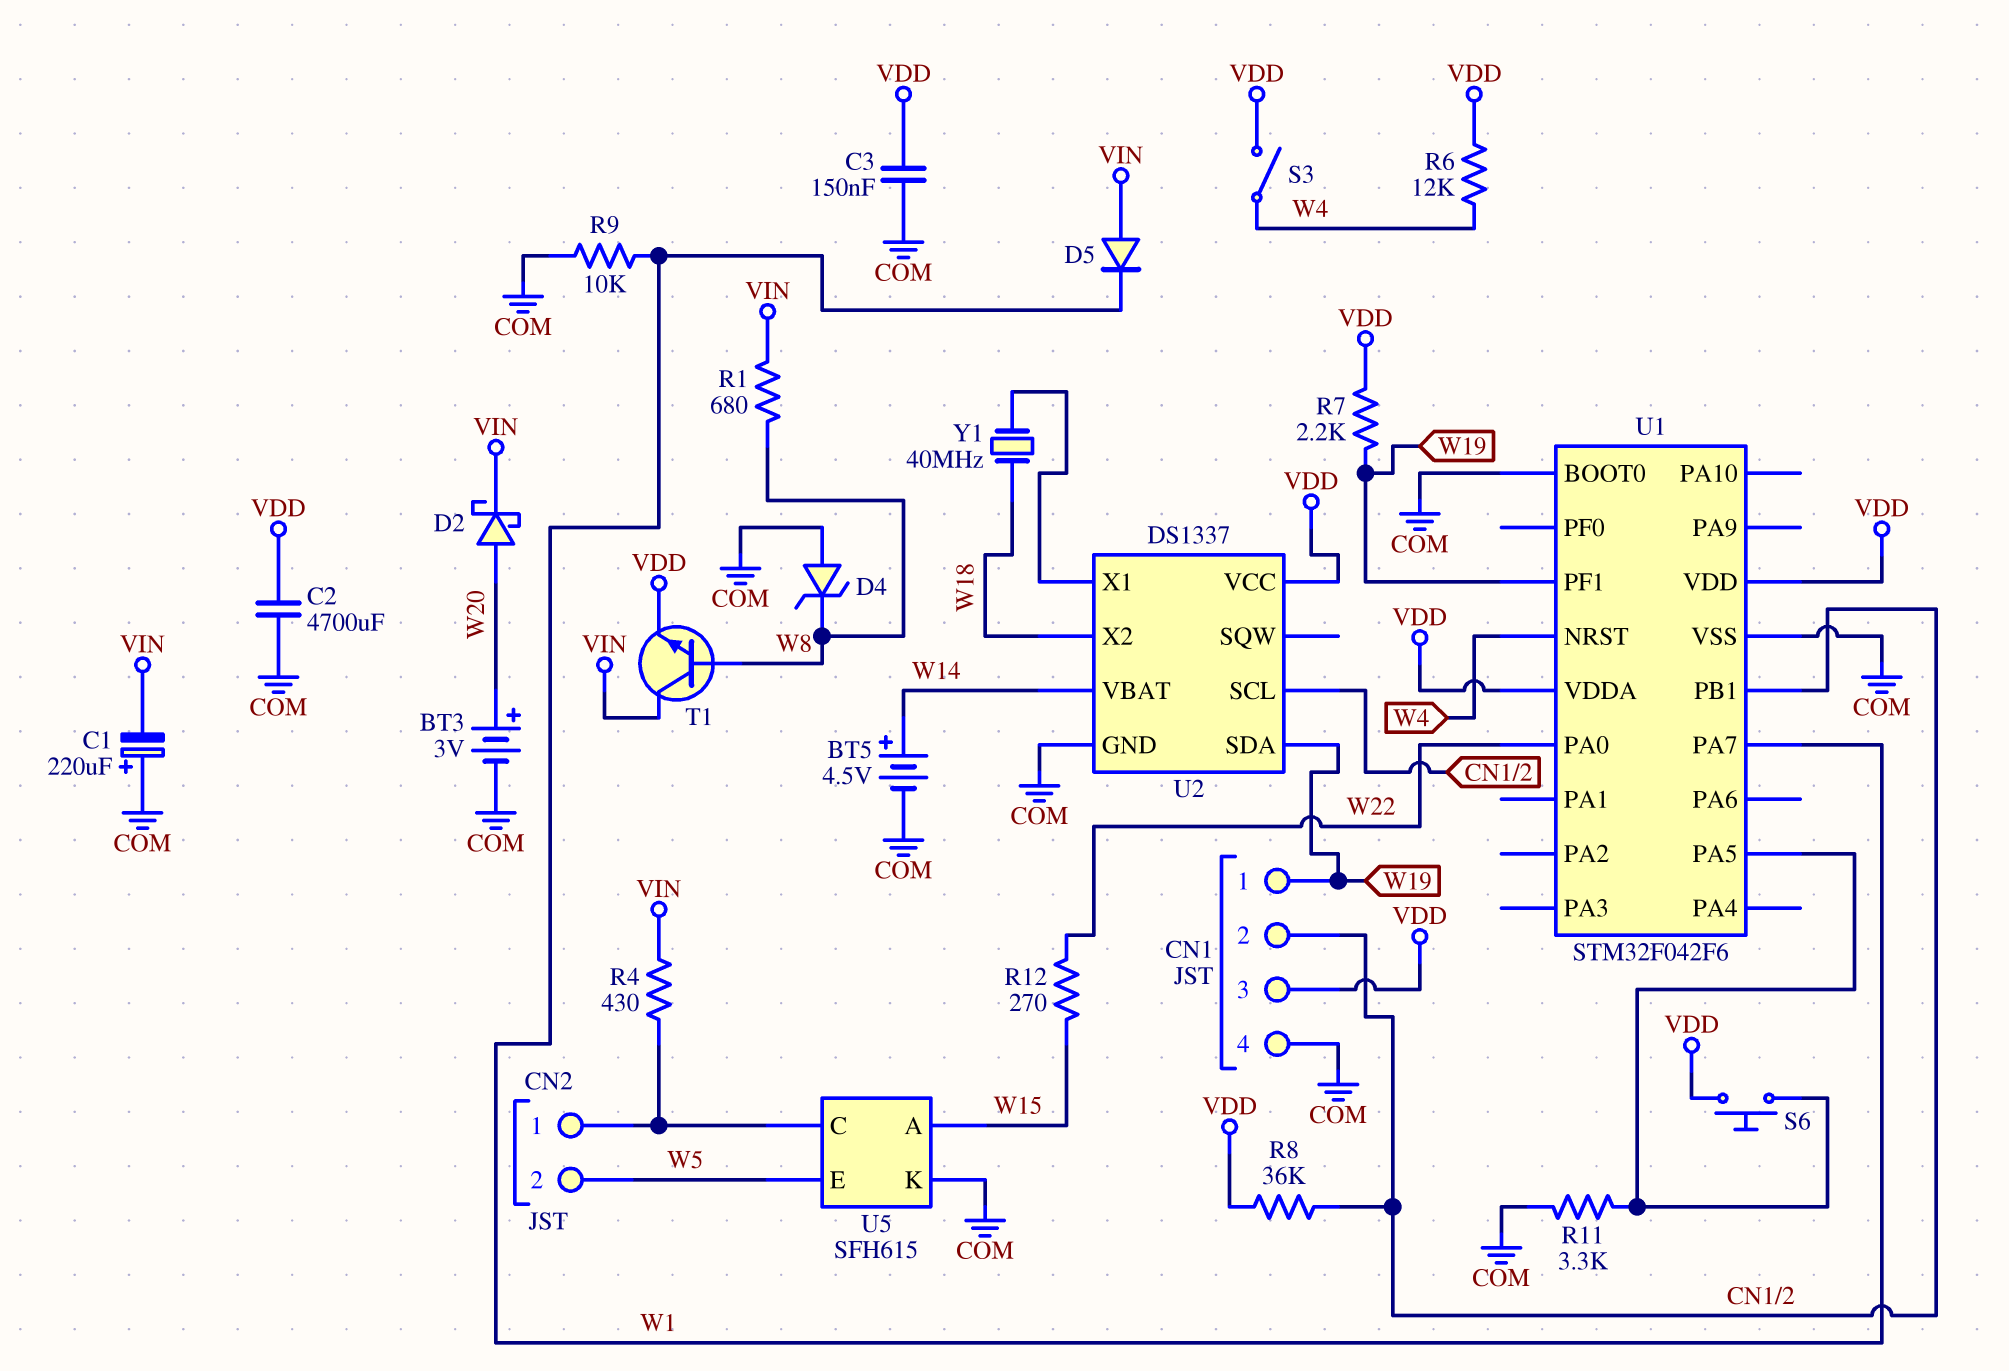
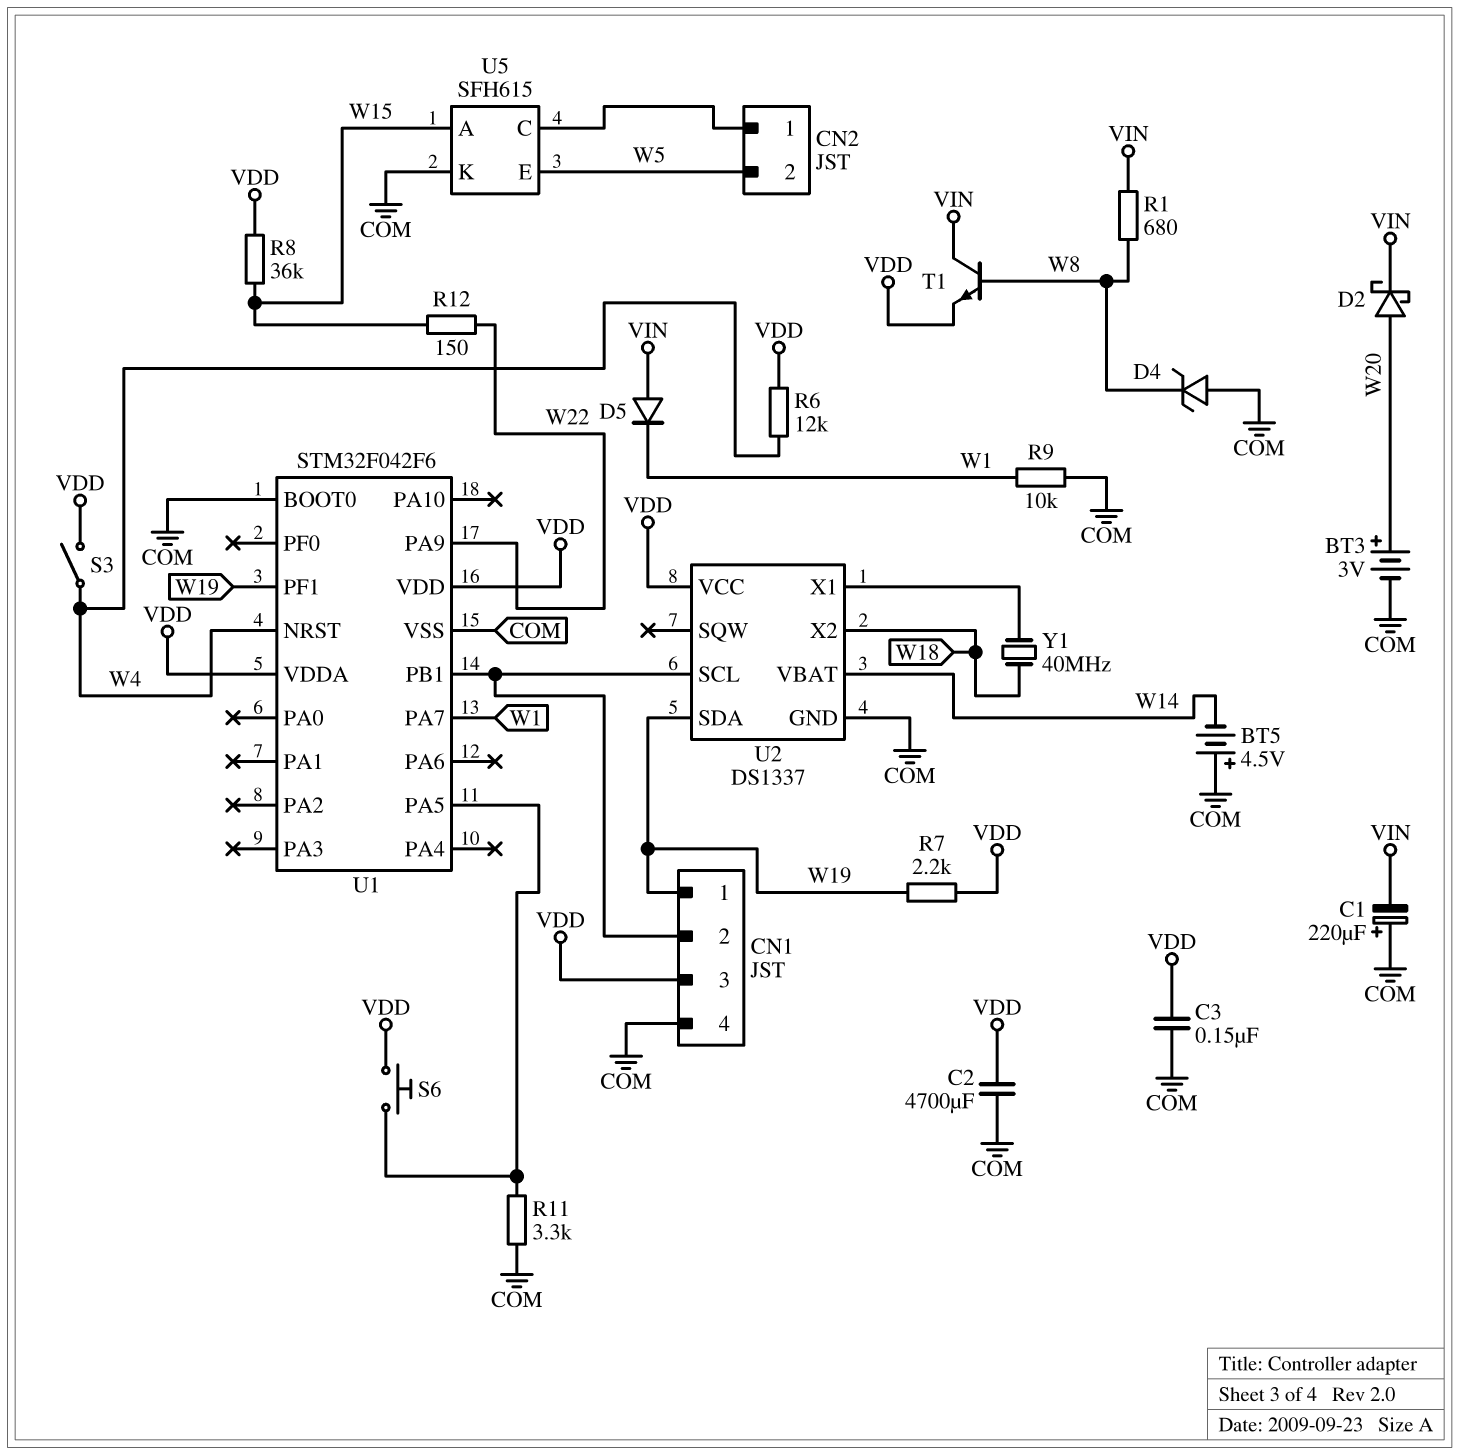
BT5: 4.5V (plus W14, minus COM) -> 4.5V (plus COM, minus W14)
R4: 430 (CN2/1, VIN) -> none
R8: 36k (CN1/2, VDD) -> 36k (VDD, W15)
R12: 270 (W15, W22) -> 150 (W15, W22)
U1 pin PA0: W22 -> none
U1 pin PA9: none -> W22

